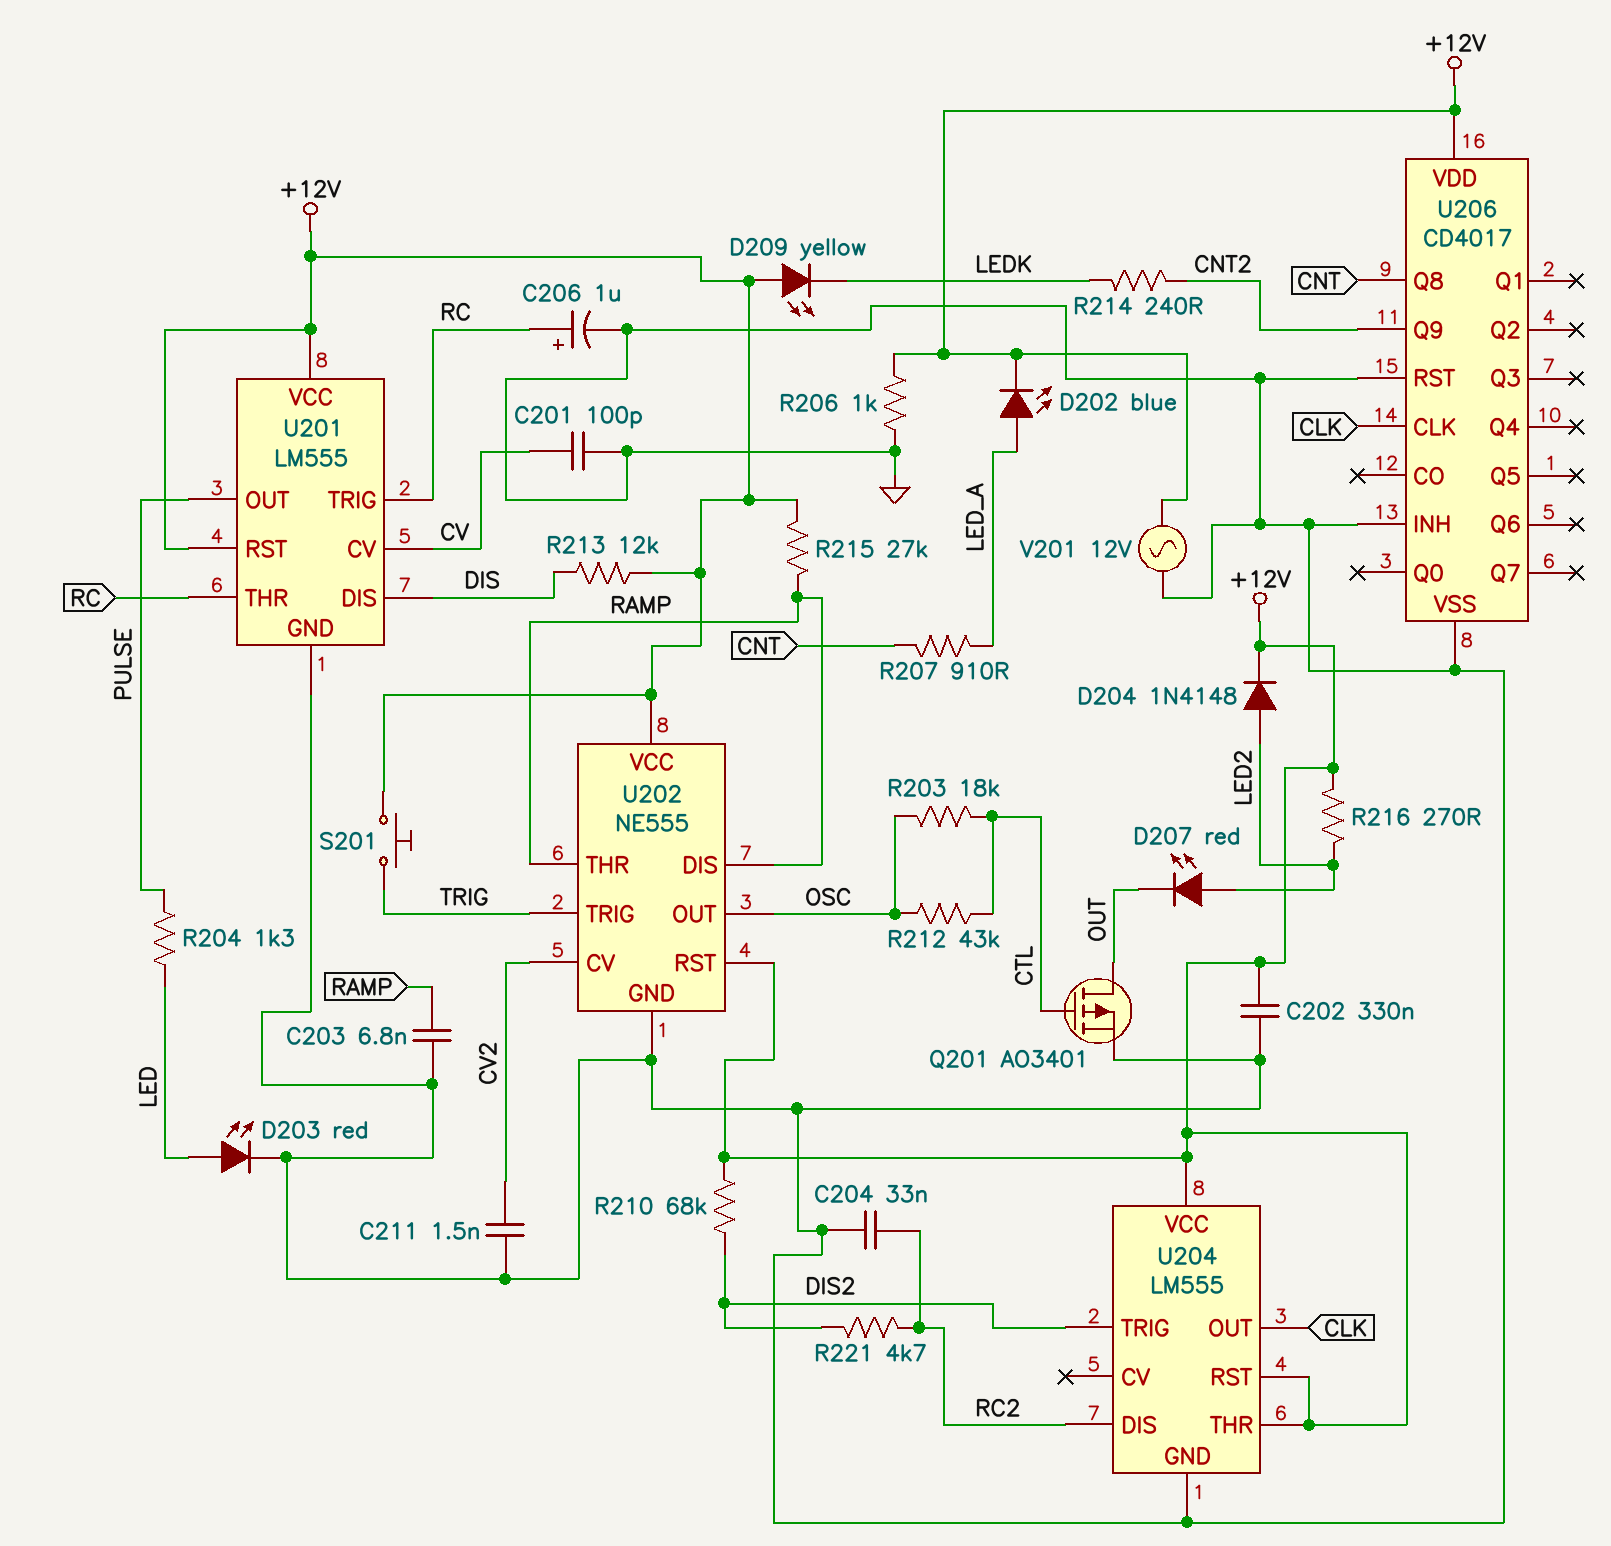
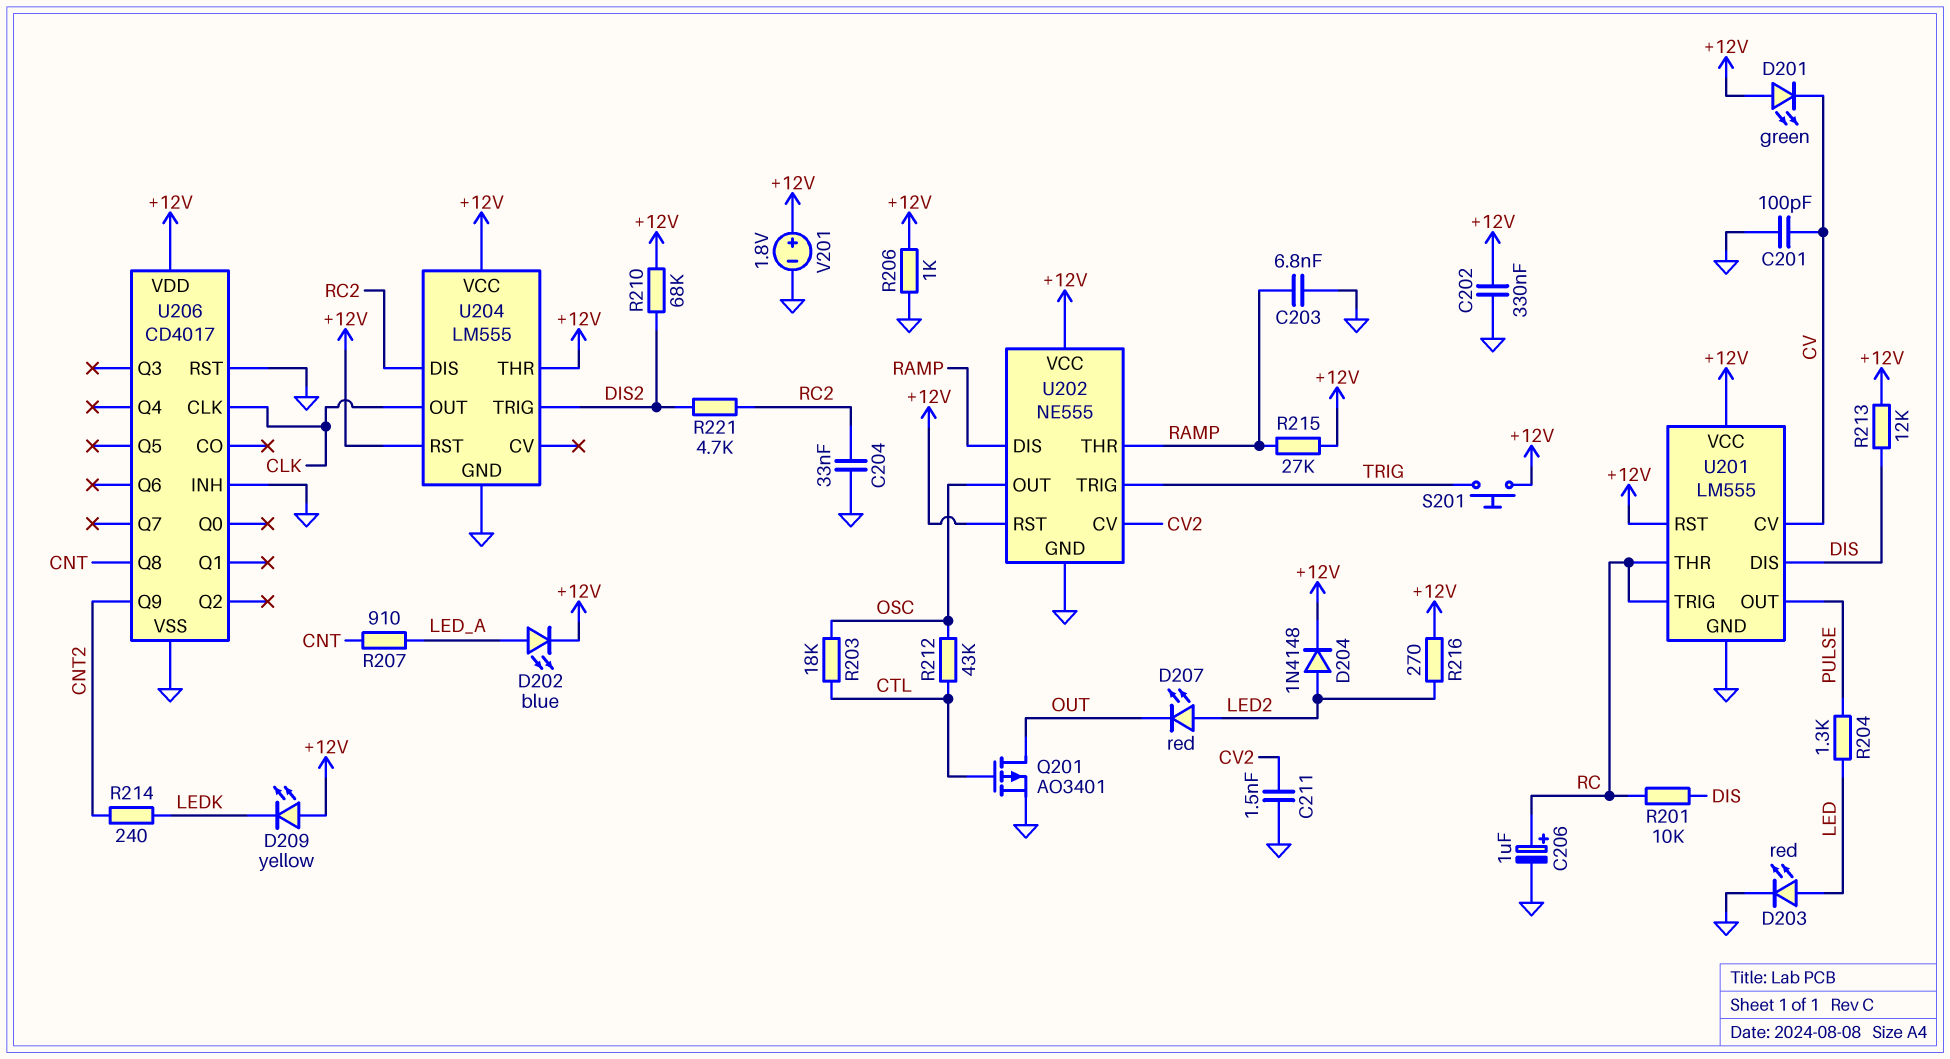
D201: none -> LED green (A +12V, K CV)
R201: none -> 10k (DIS, RC)
V201: AC 12V (+12V, GND) -> 1.8V (plus +12V, minus GND)

